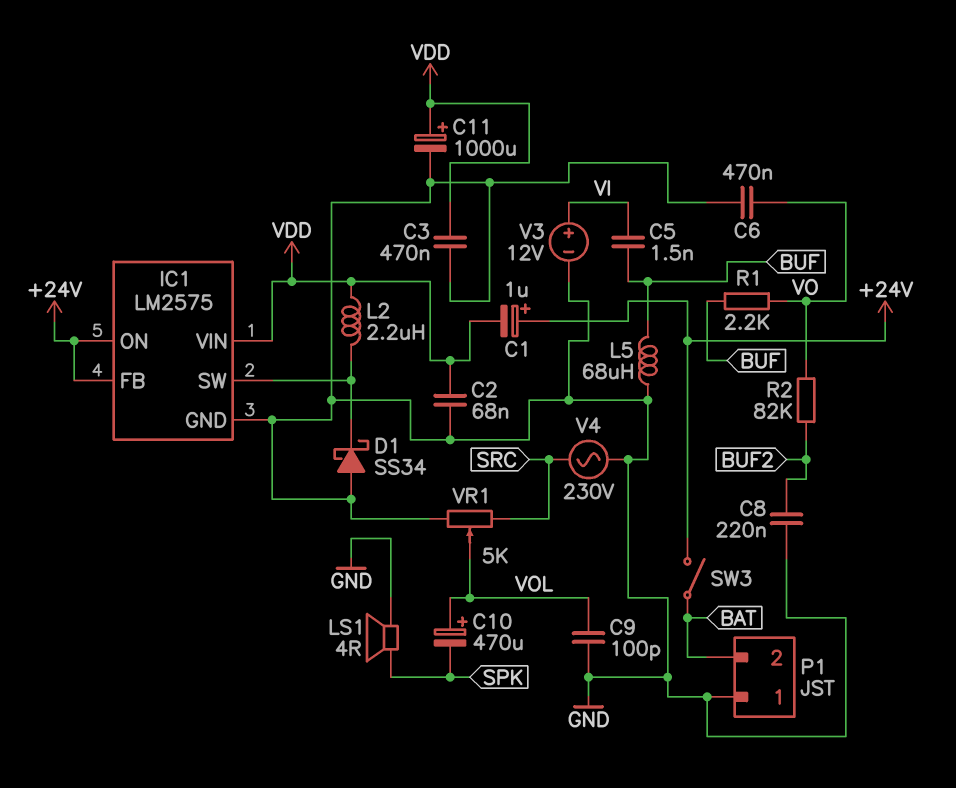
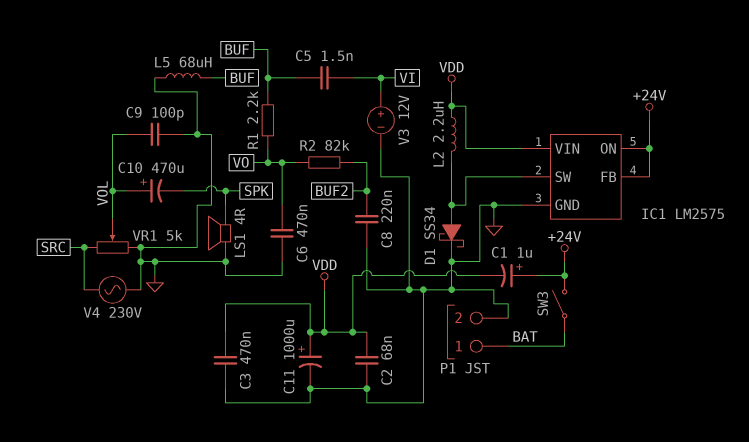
D1: schottky SS34 (A GND, K IC1/SW) -> schottky SS34 (A IC1/SW, K GND)
P1 pin 1: GND -> BAT
P1 pin 2: BAT -> GND

